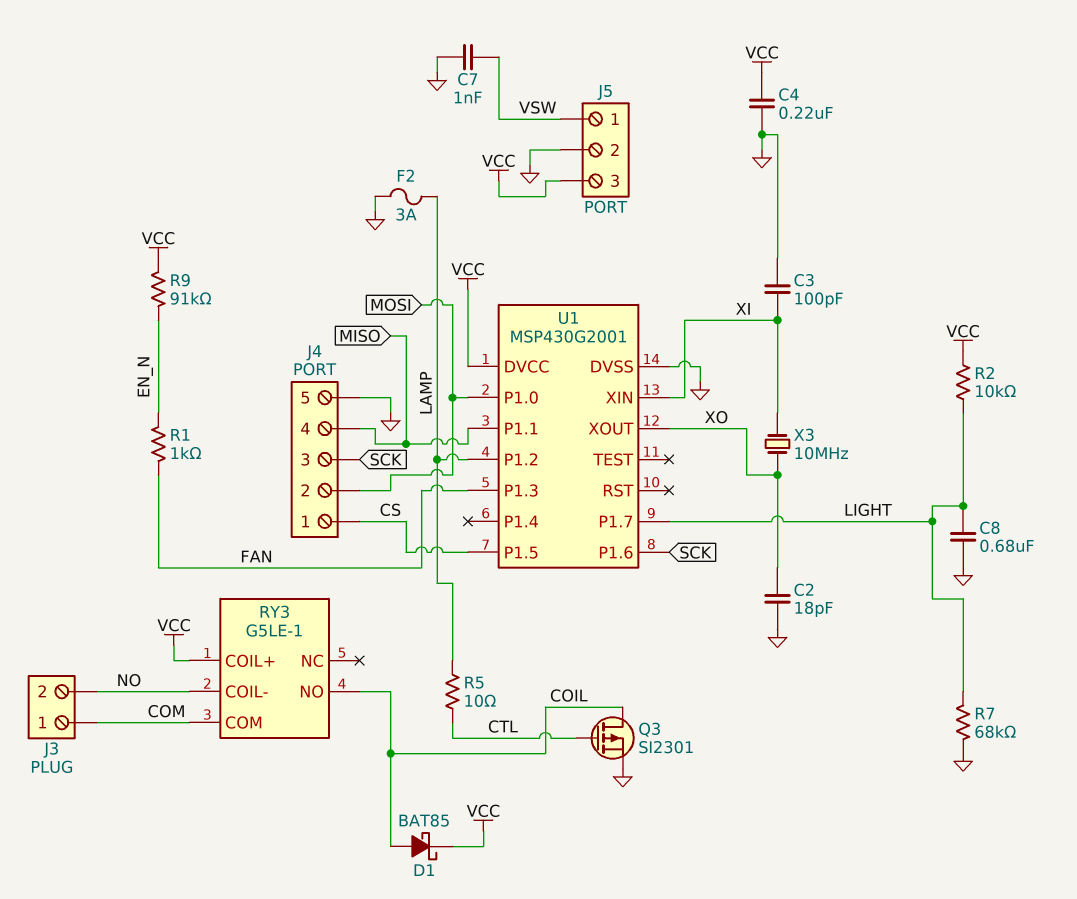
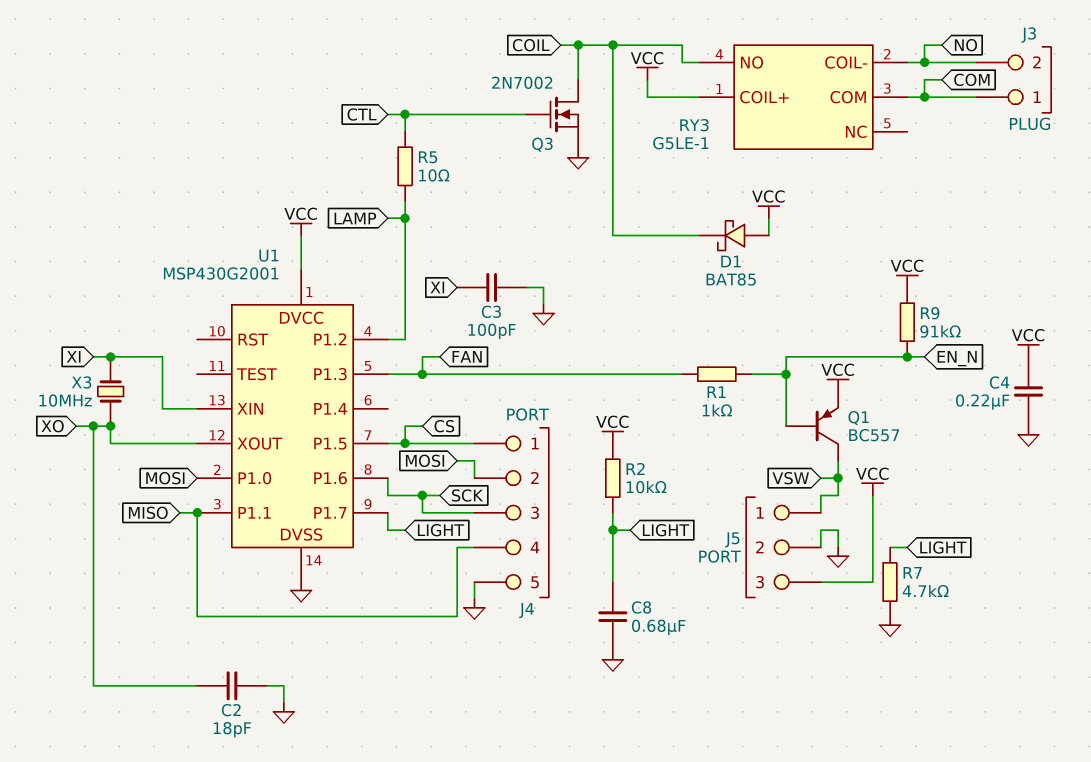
C7: 1nF (GND, VSW) -> none
D1: schottky BAT85 (A COIL, K VCC) -> schottky BAT85 (A VCC, K COIL)
F2: 3A (GND, LAMP) -> none
Q1: none -> PNP BC557 (B EN_N, C VSW, E VCC)
Q3: PMOS SI2301 (G CTL, D COIL, S GND) -> NMOS 2N7002 (G CTL, D COIL, S GND)
R7: 68k (GND, LIGHT) -> 4.7k (GND, LIGHT)

